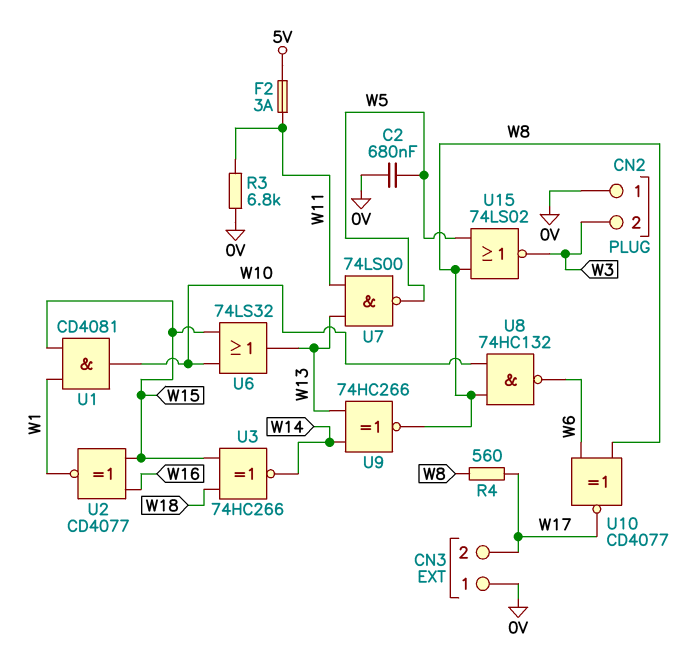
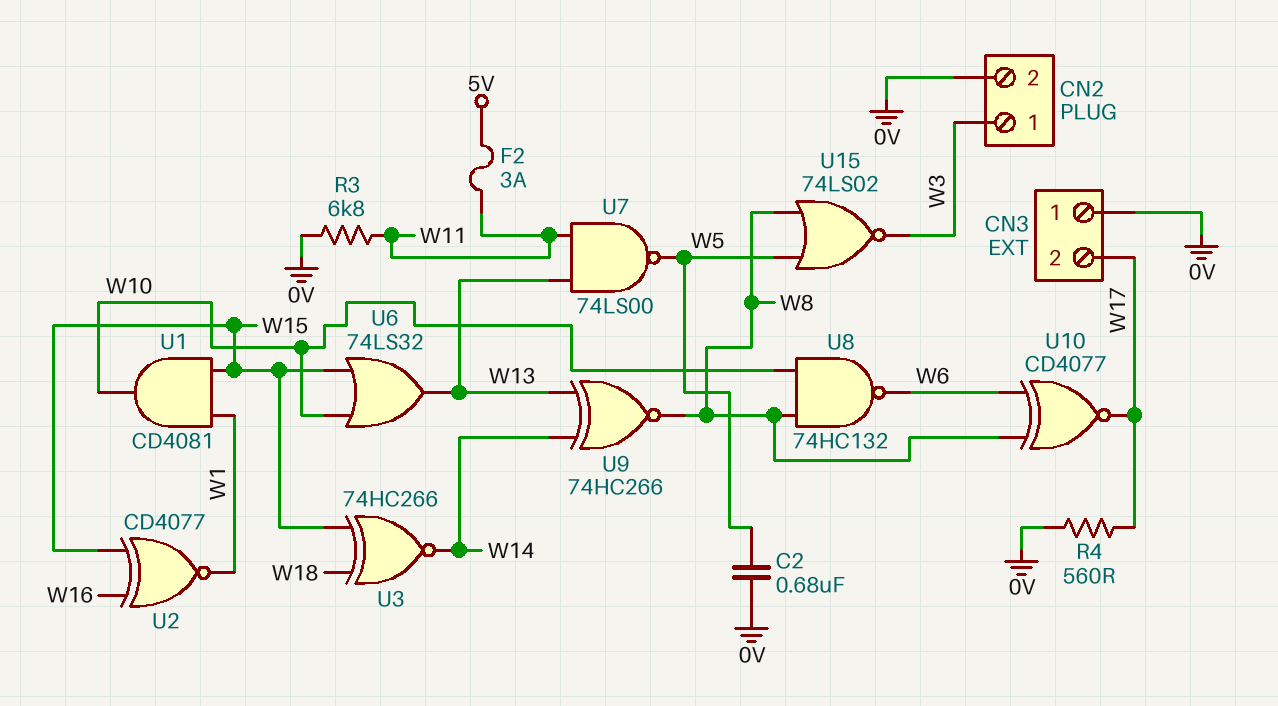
CN2 pin 1: 0V -> W3
CN2 pin 2: W3 -> 0V
R4: 560 (W8, W17) -> 560 (0V, W17)

